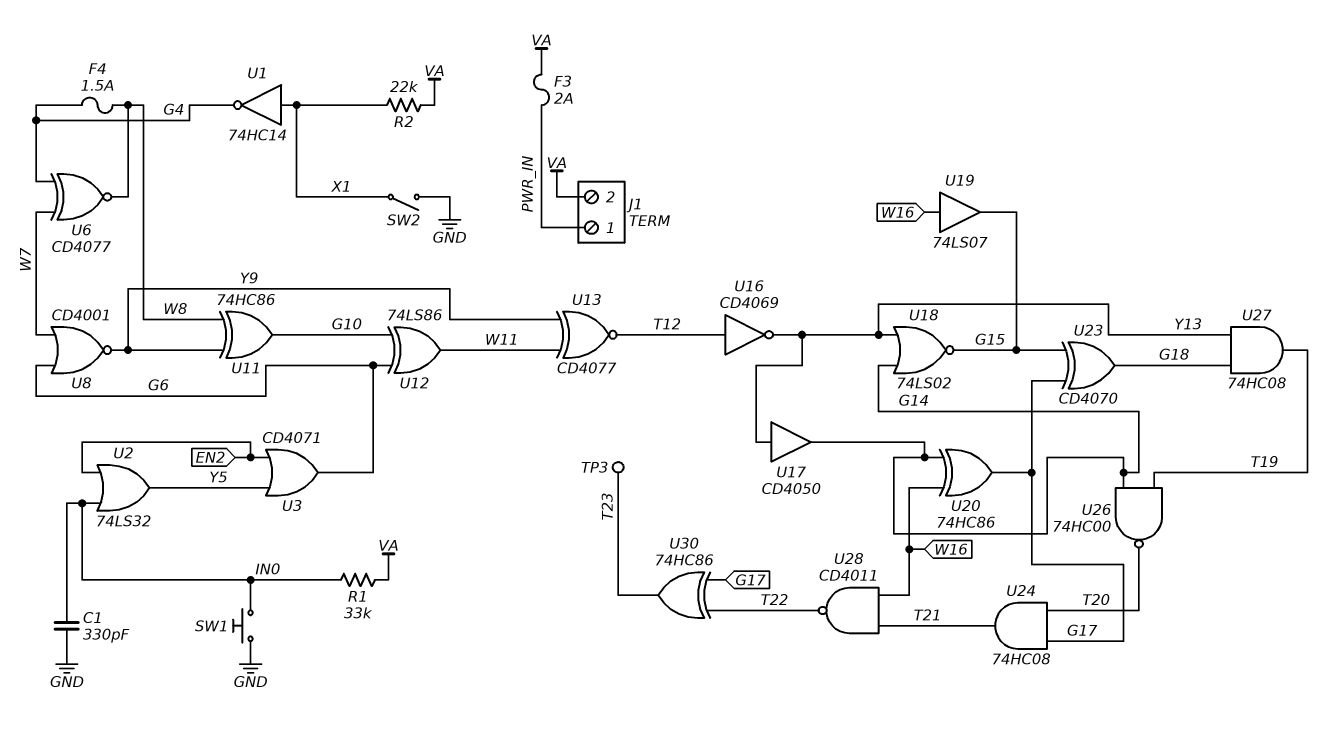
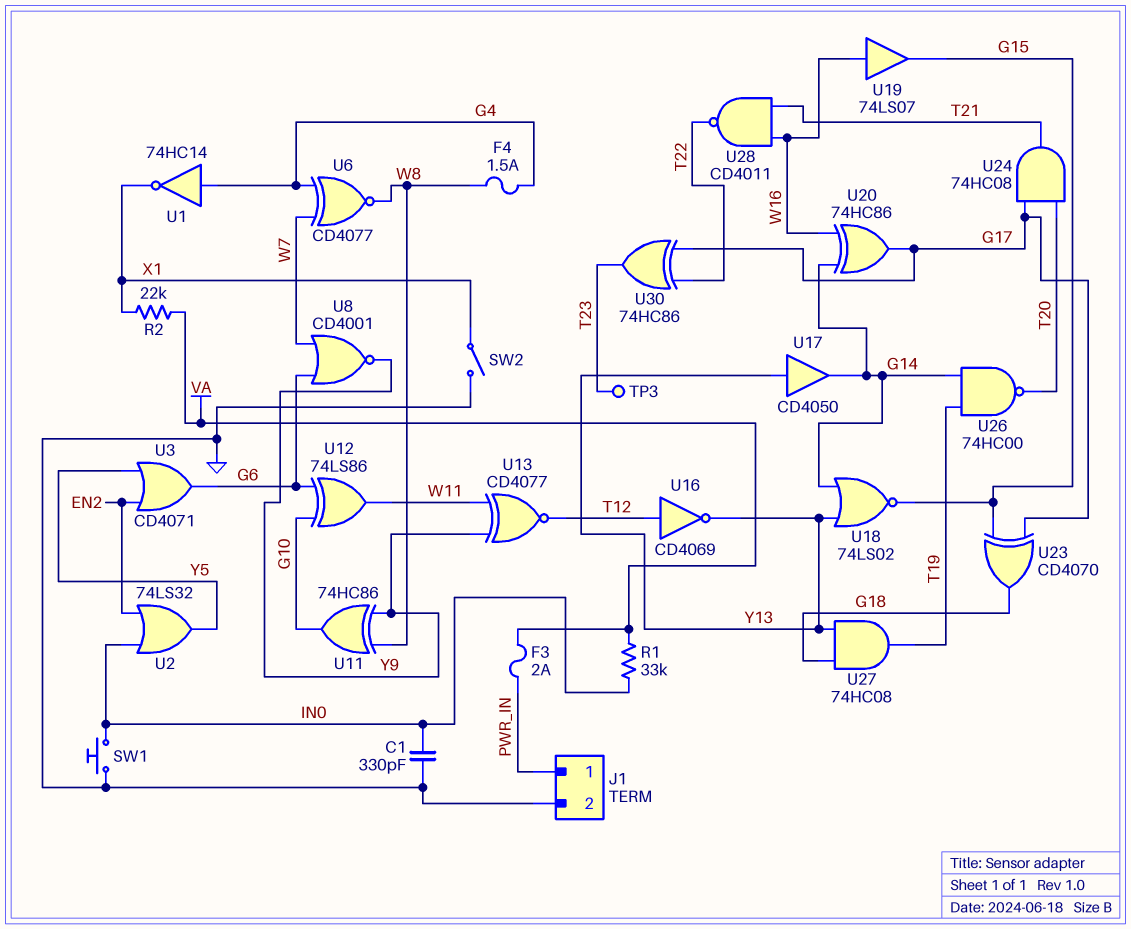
J1 pin 2: VA -> GND
U1: NOT 74HC14 (in X1, out G4) -> NOT 74HC14 (in G4, out X1)

